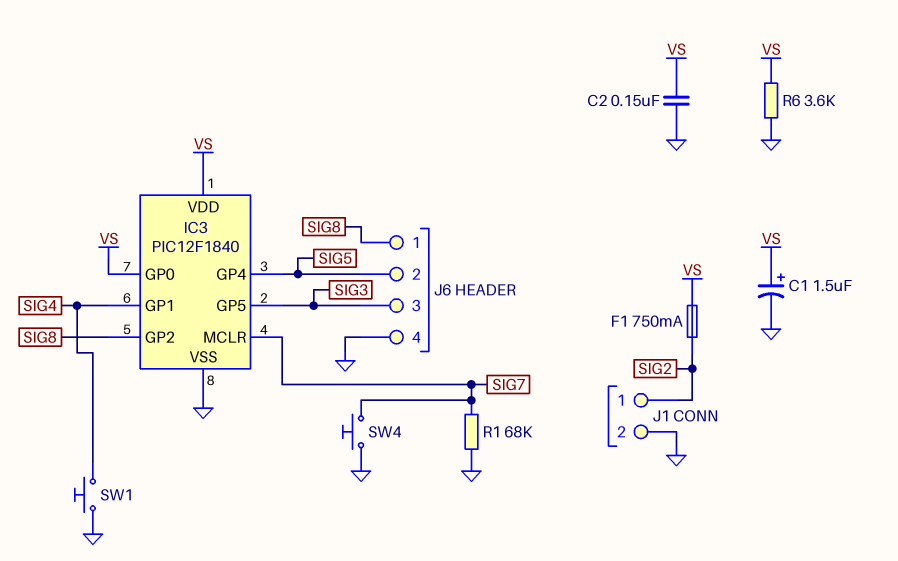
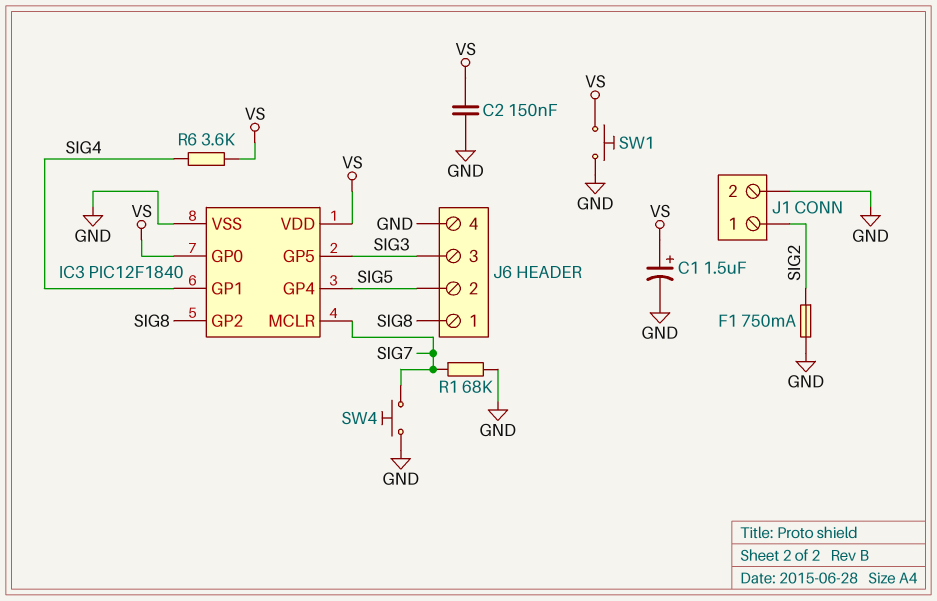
F1: 750mA (SIG2, VS) -> 750mA (GND, SIG2)
R6: 3.6k (GND, VS) -> 3.6k (SIG4, VS)
SW1: button (GND, SIG4) -> button (GND, VS)

